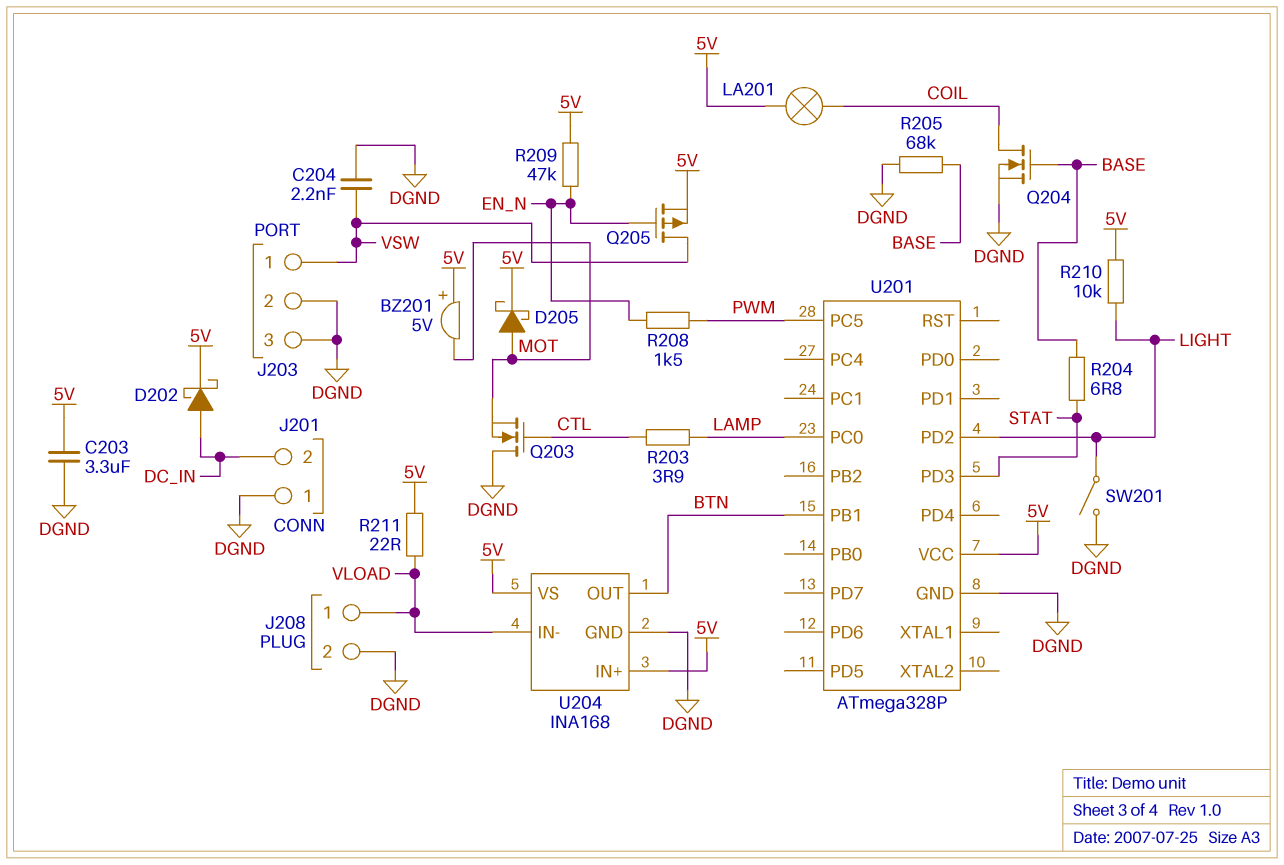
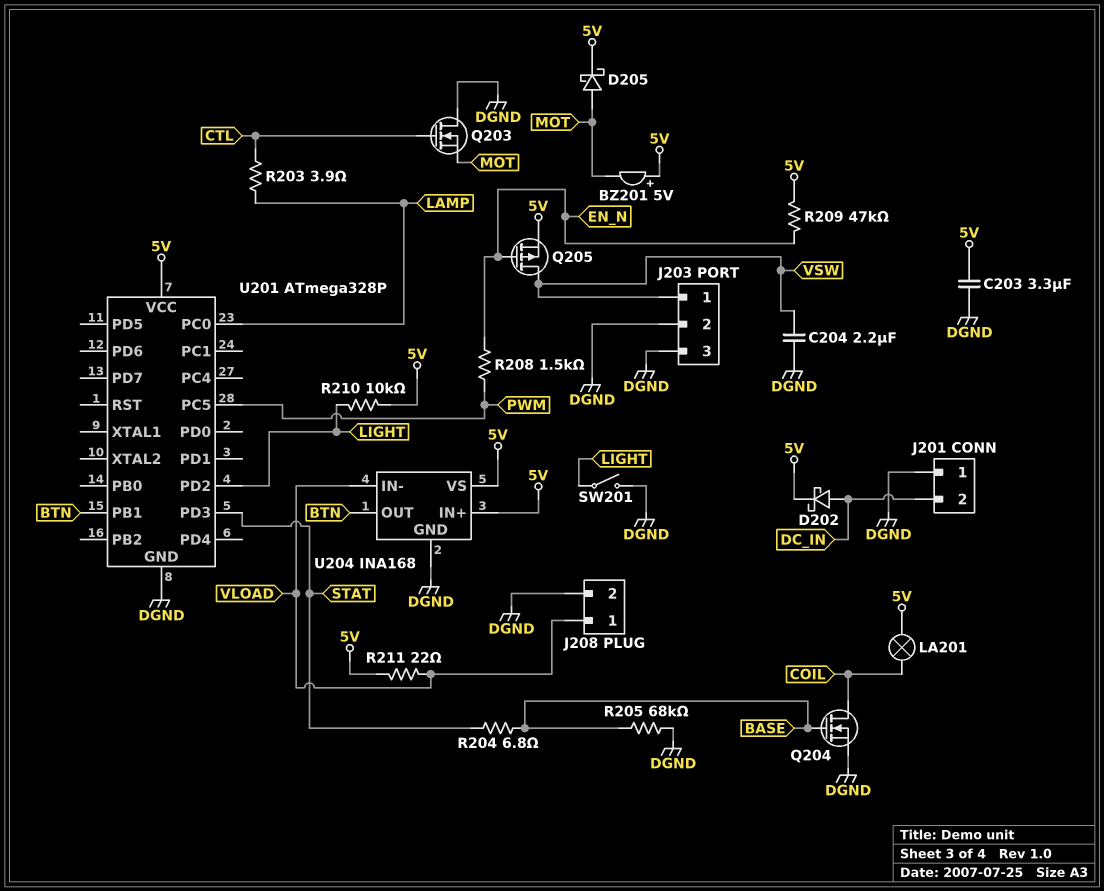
C204: 2.2nF (DGND, VSW) -> 2.2uF (DGND, VSW)

